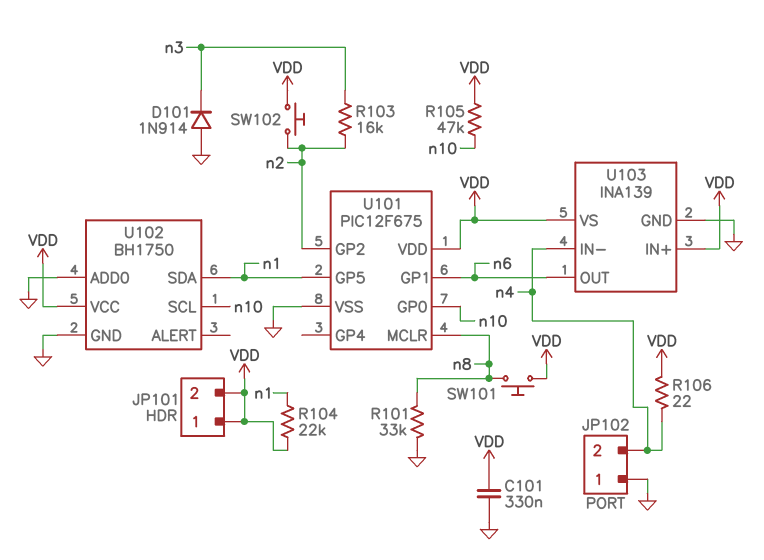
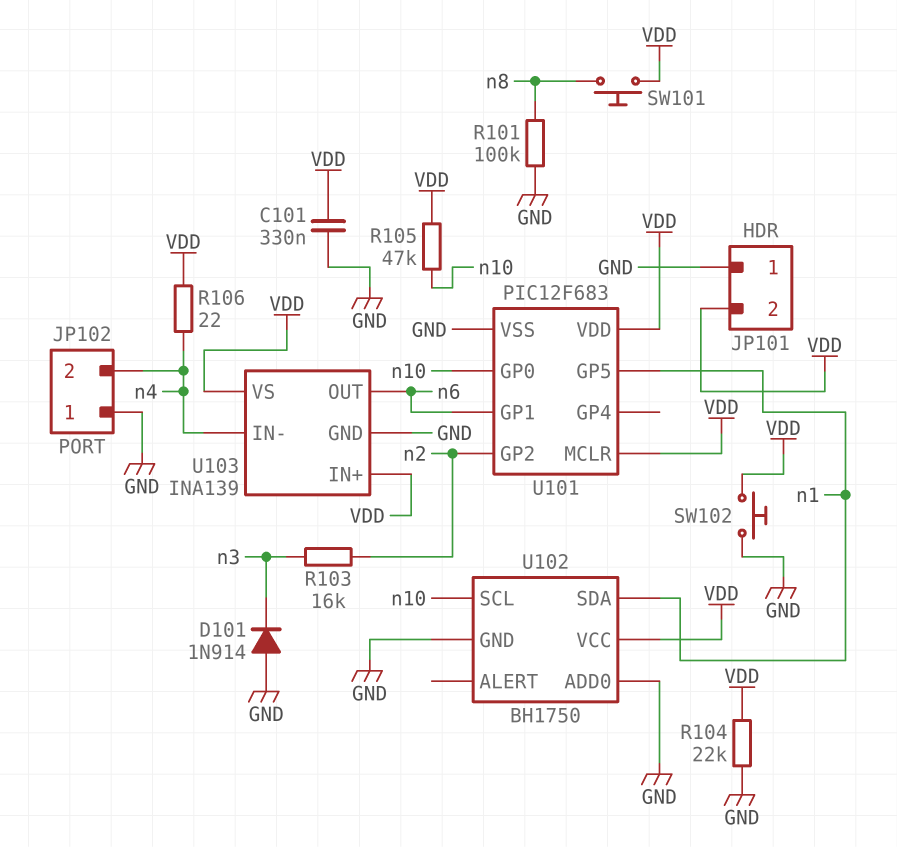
JP101 pin 1: VDD -> GND
R101: 33k (GND, n8) -> 100k (GND, n8)
R104: 22k (VDD, n1) -> 22k (GND, VDD)
SW102: button (VDD, n2) -> button (GND, VDD)
U101: PIC12F675 -> PIC12F683
U101 pin MCLR: n8 -> VDD

